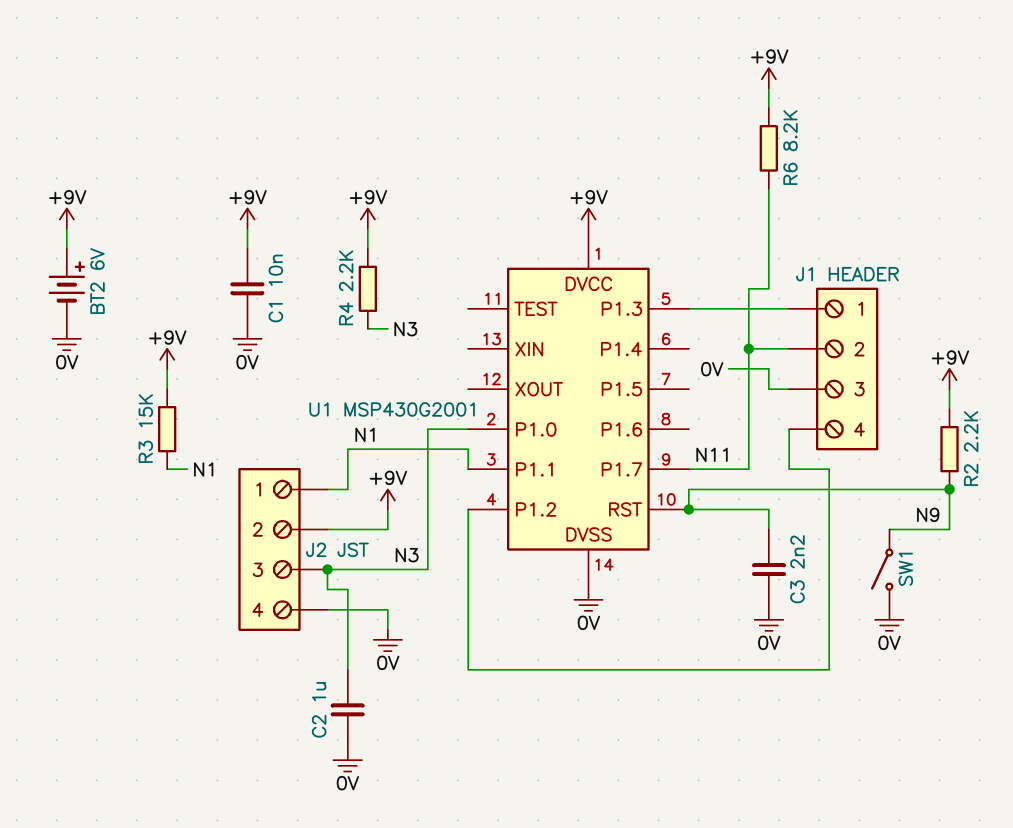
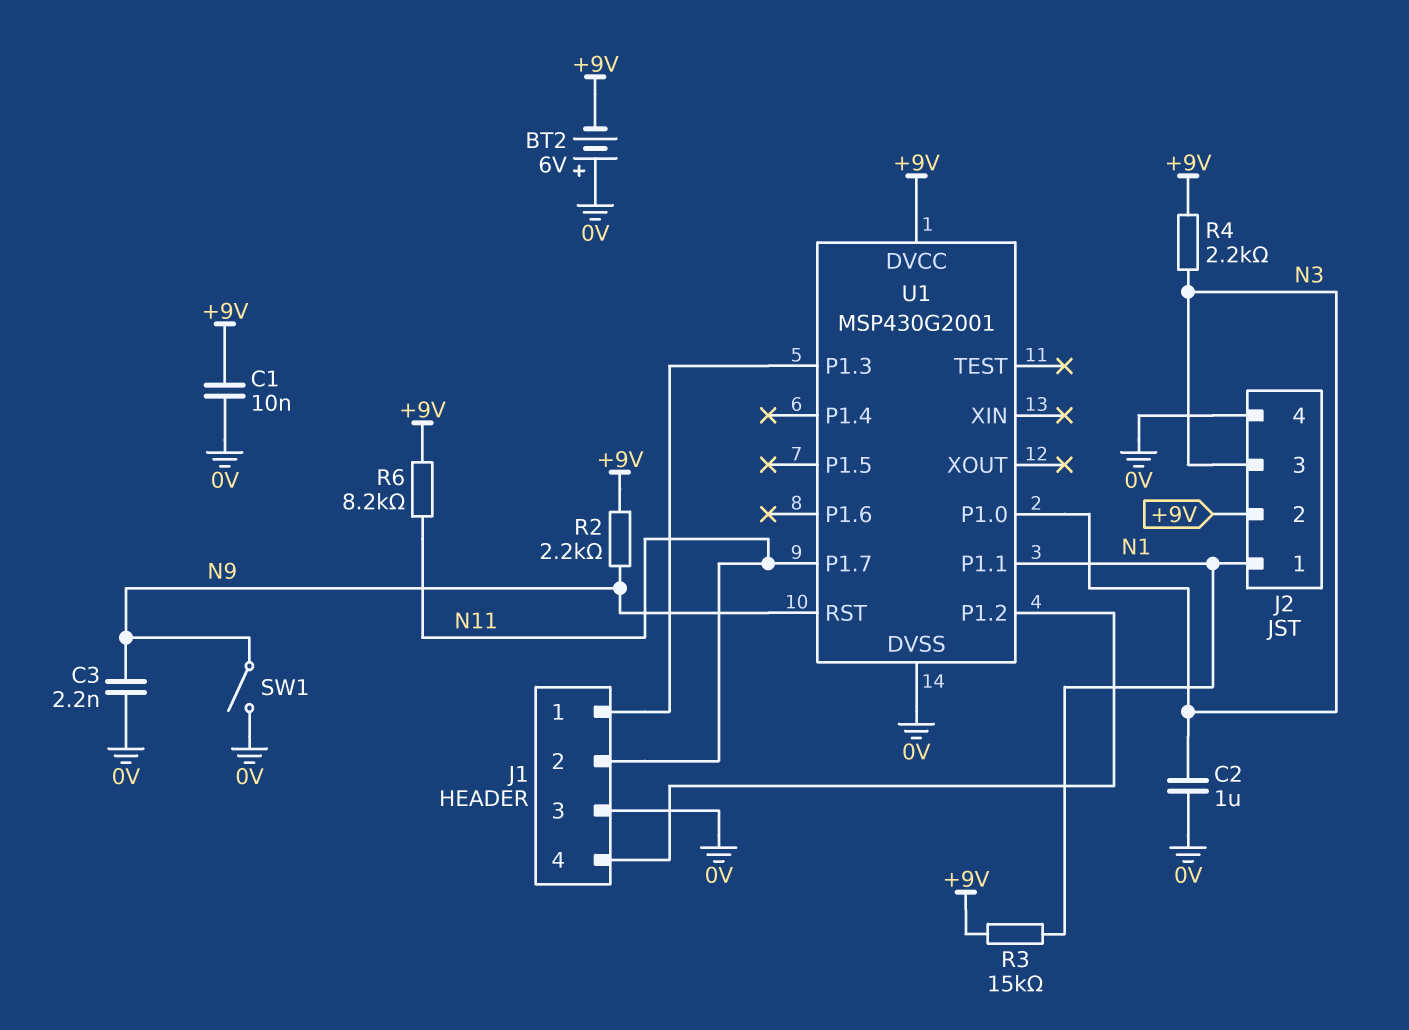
BT2: 6V (plus +9V, minus 0V) -> 6V (plus 0V, minus +9V)

